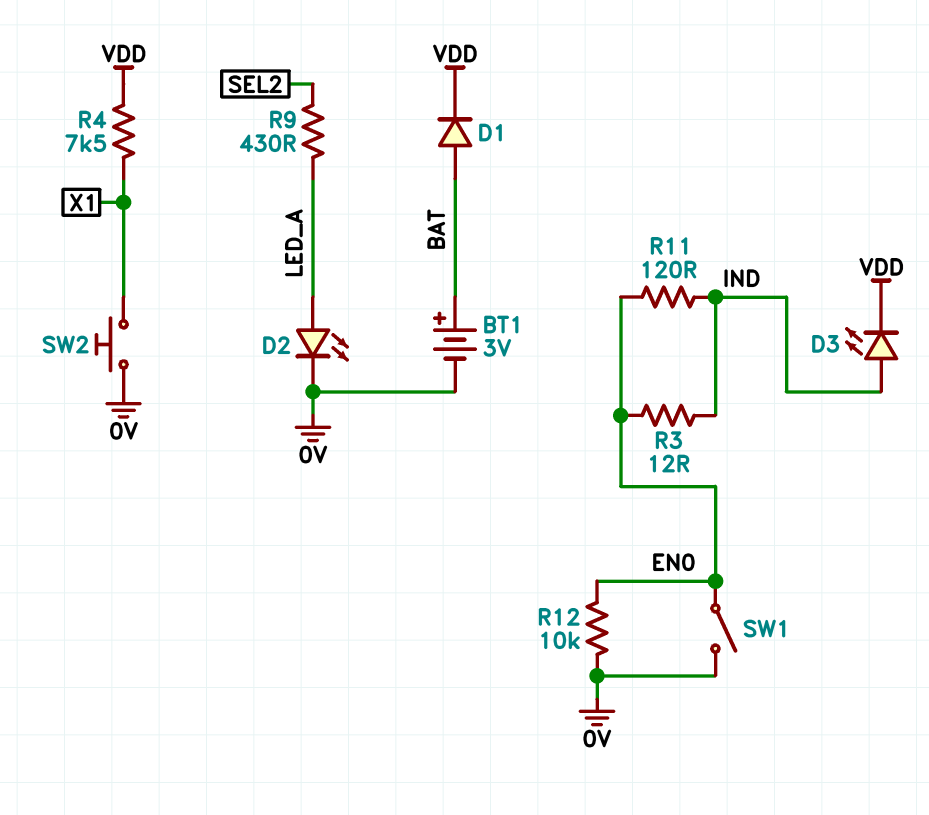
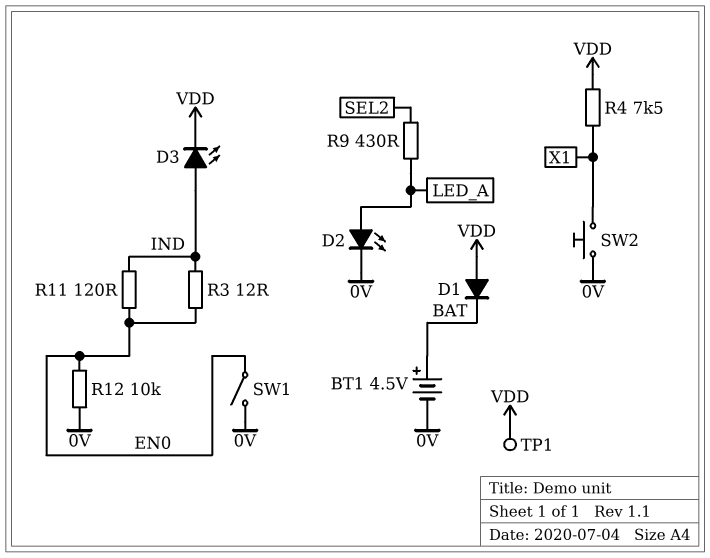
BT1: 3V (plus BAT, minus 0V) -> 4.5V (plus BAT, minus 0V)
D1: diode (A BAT, K VDD) -> diode (A VDD, K BAT)
TP1: none -> test point (VDD)

